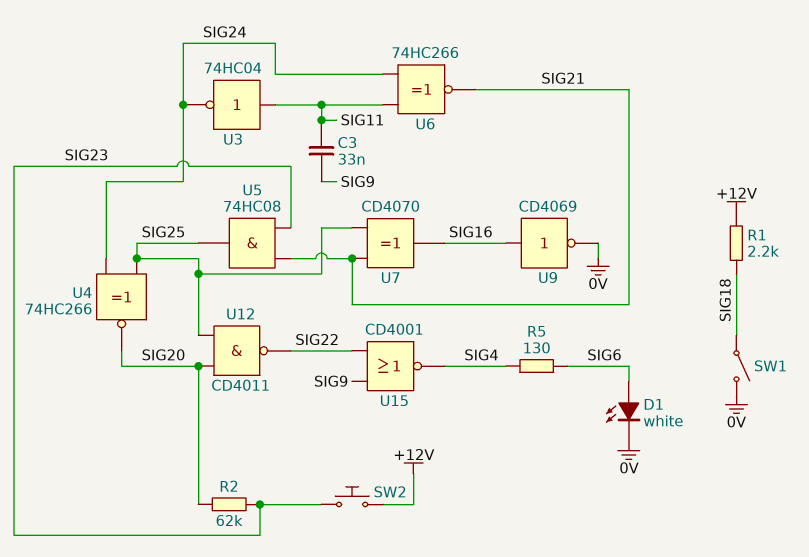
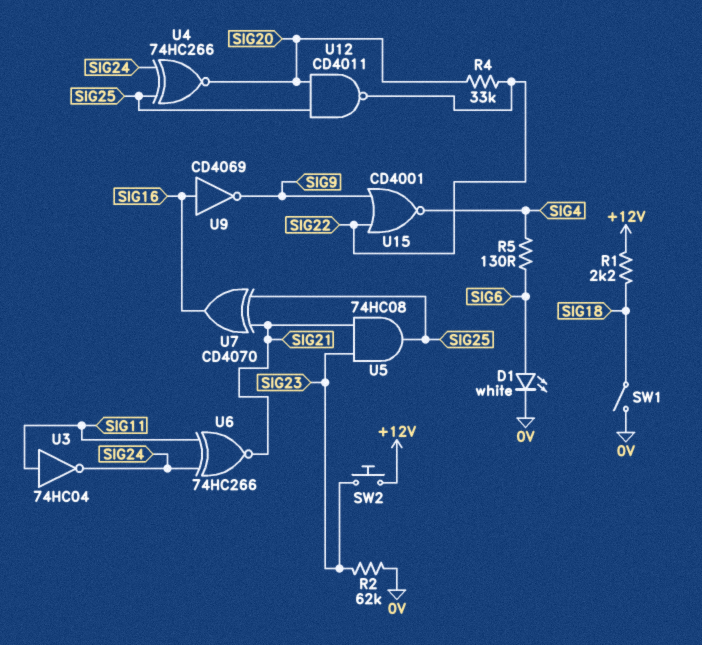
C3: 33nF (SIG9, SIG11) -> none
R2: 62k (SIG20, SIG23) -> 62k (0V, SIG23)
R4: none -> 33k (SIG20, SIG22)
U9: NOT CD4069 (in SIG16, out 0V) -> NOT CD4069 (in SIG16, out SIG9)

